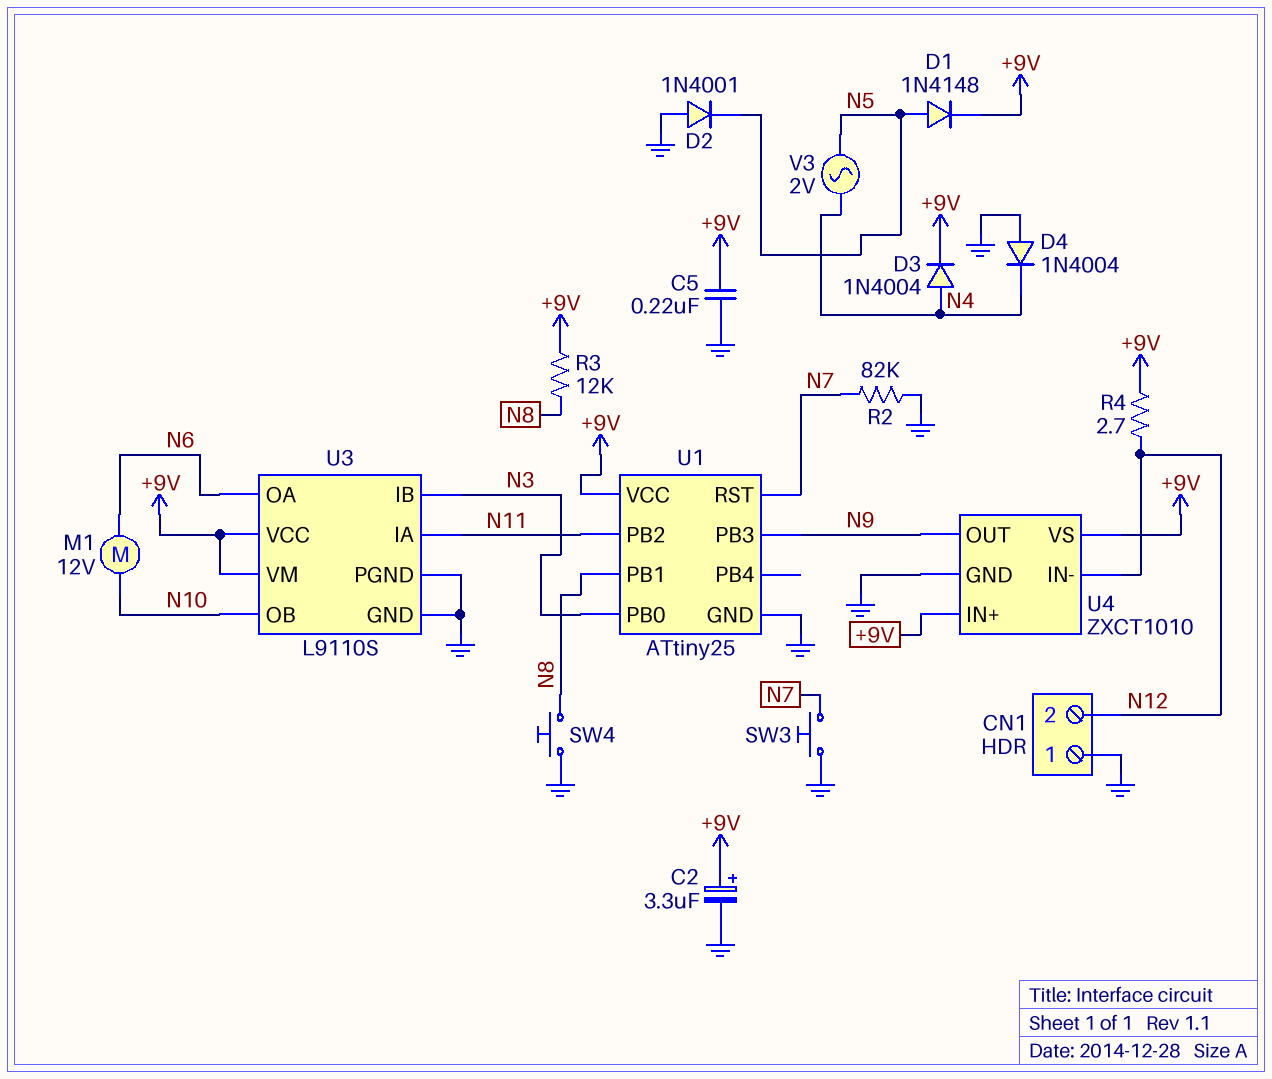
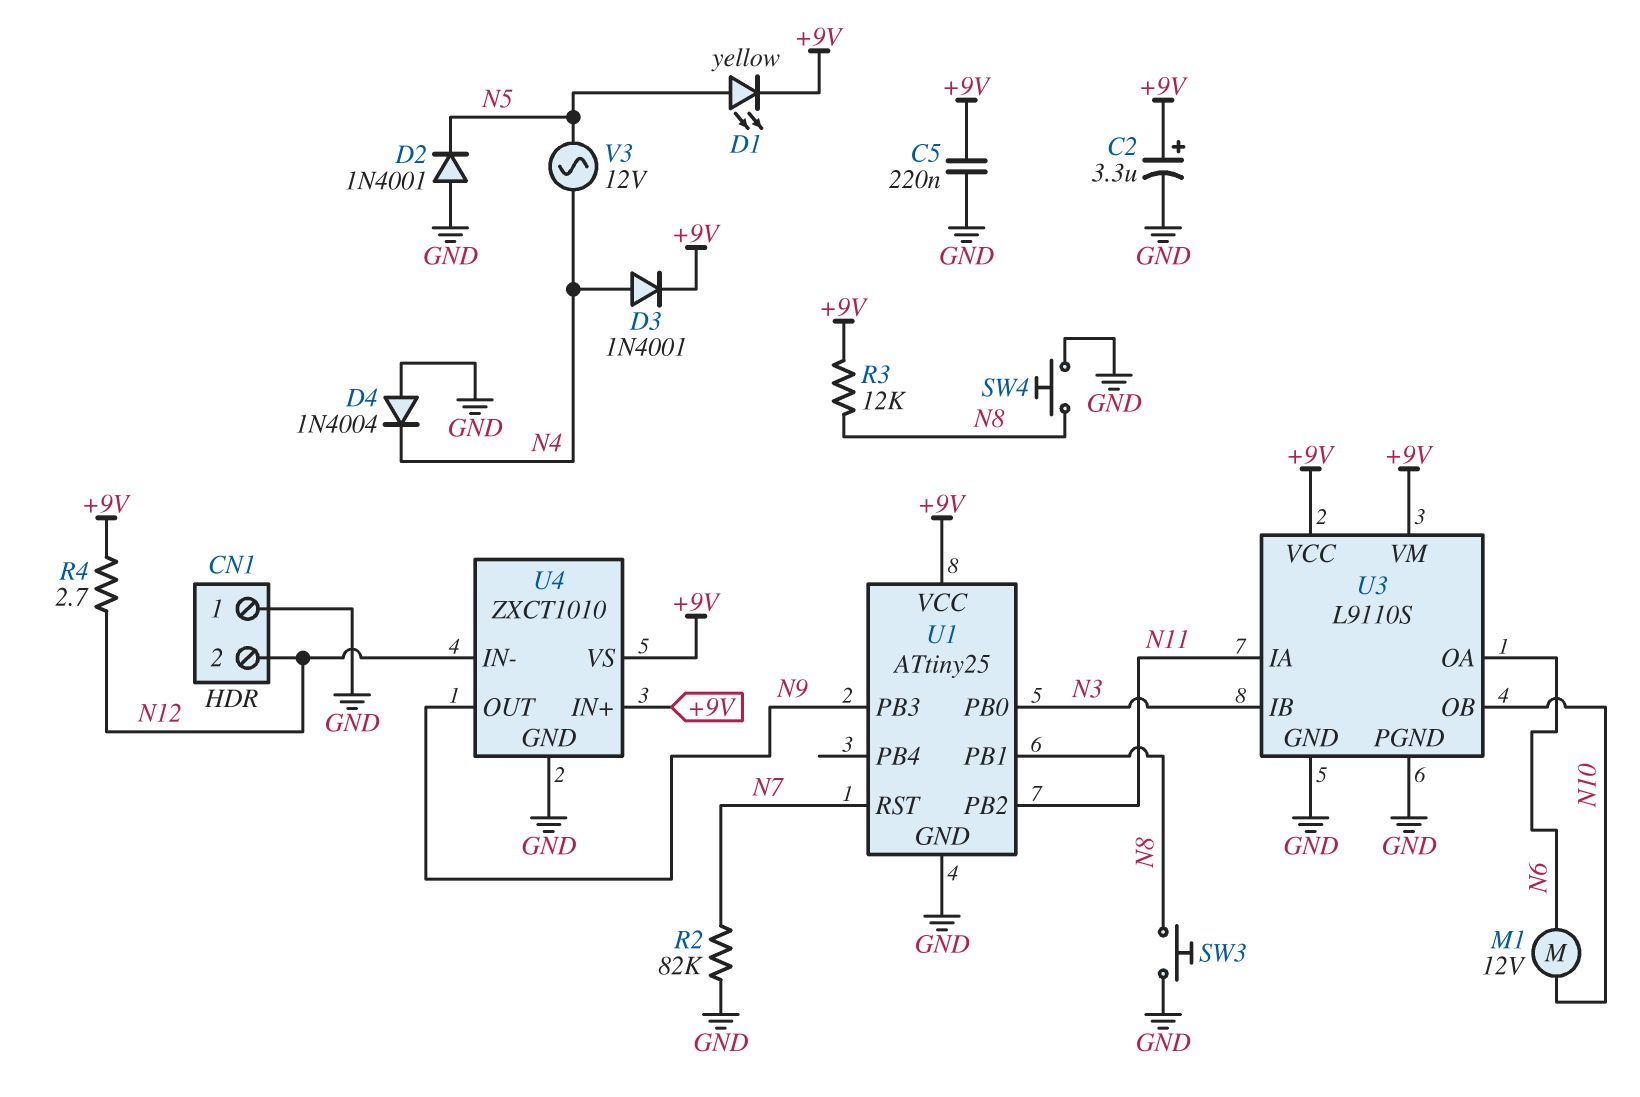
D1: diode 1N4148 (A N5, K +9V) -> LED yellow (A N5, K +9V)
D3: diode 1N4004 (A N4, K +9V) -> diode 1N4001 (A N4, K +9V)
SW3: button (GND, N7) -> button (GND, N8)
V3: AC 2V (N4, N5) -> AC 12V (N4, N5)

